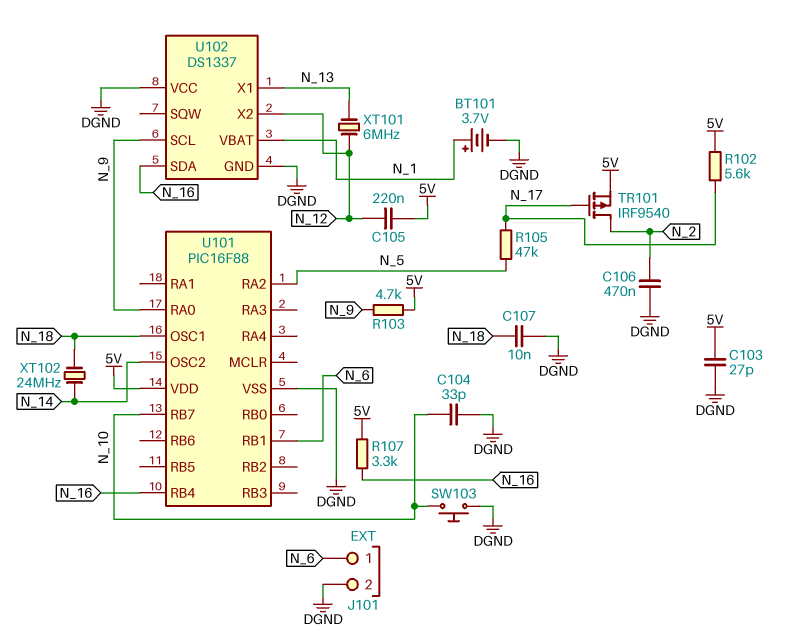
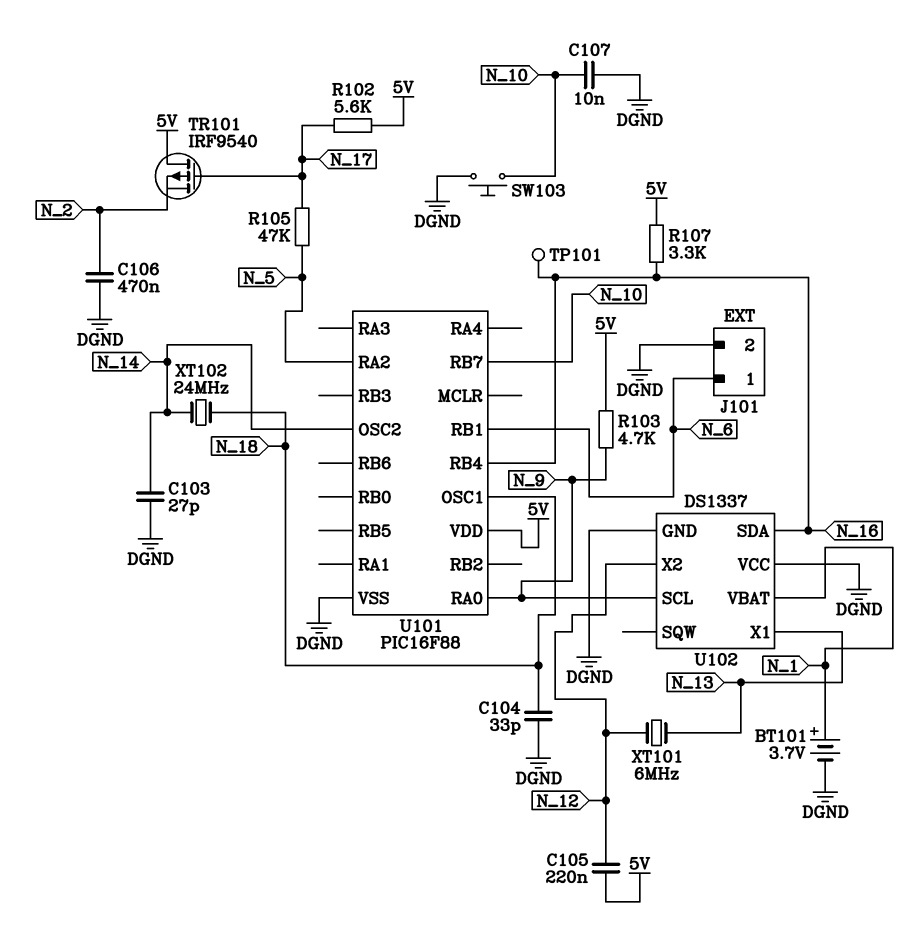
C103: 27pF (5V, DGND) -> 27pF (DGND, N_14)
C104: 33pF (DGND, N_10) -> 33pF (DGND, N_18)
C107: 10nF (DGND, N_18) -> 10nF (DGND, N_10)
TP101: none -> test point (N_16)
TR101: PMOS IRF9540 (G N_17, D N_2, S 5V) -> PMOS IRF9540 (G N_17, D 5V, S N_2)

